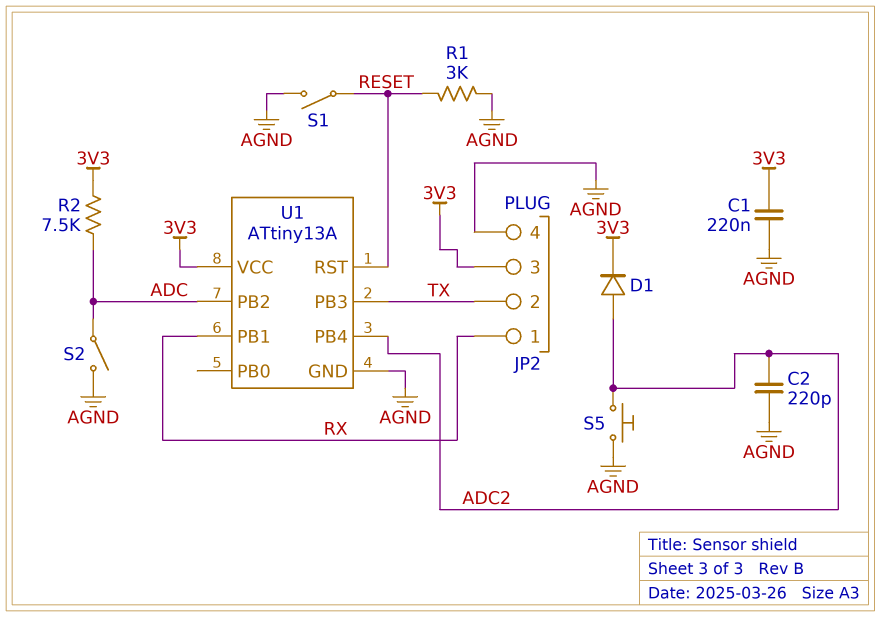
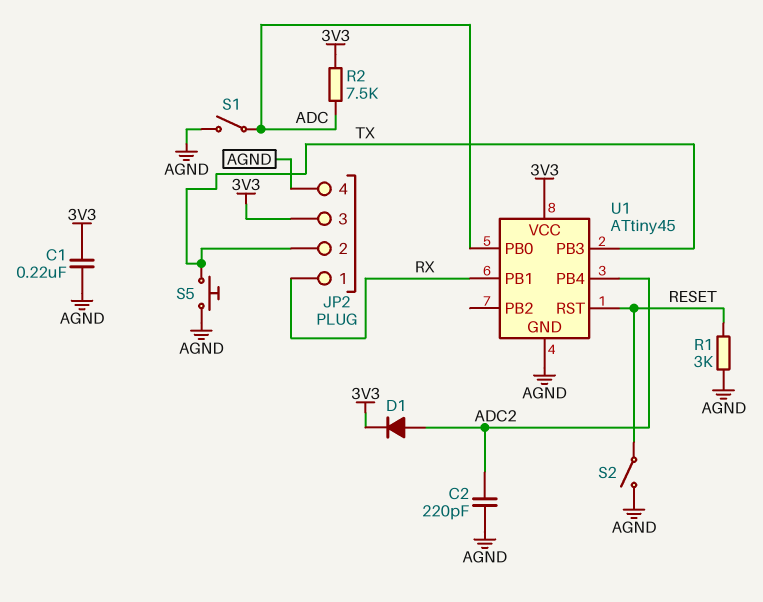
S1: switch (AGND, RESET) -> switch (ADC, AGND)
S2: switch (ADC, AGND) -> switch (AGND, RESET)
S5: button (ADC2, AGND) -> button (AGND, TX)
U1: ATtiny13A -> ATtiny45
U1 pin PB0: none -> ADC
U1 pin PB2: ADC -> none

